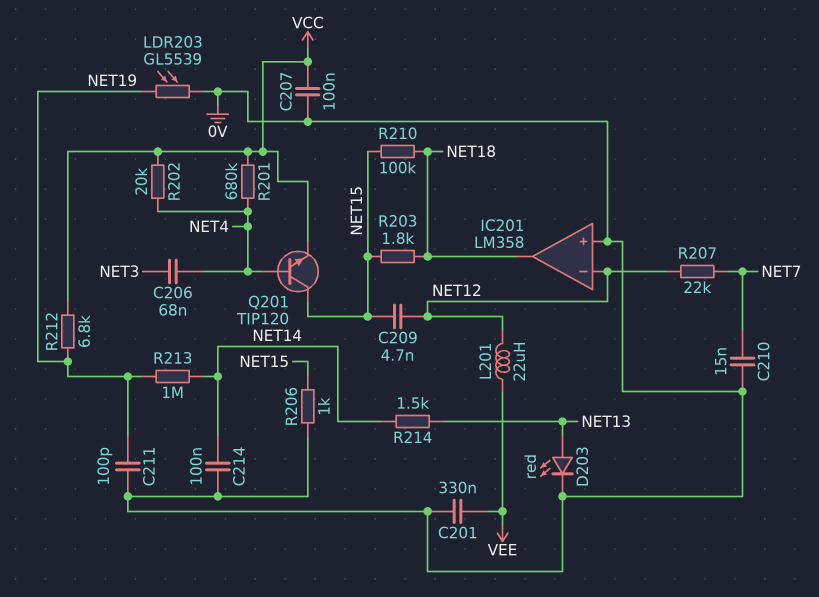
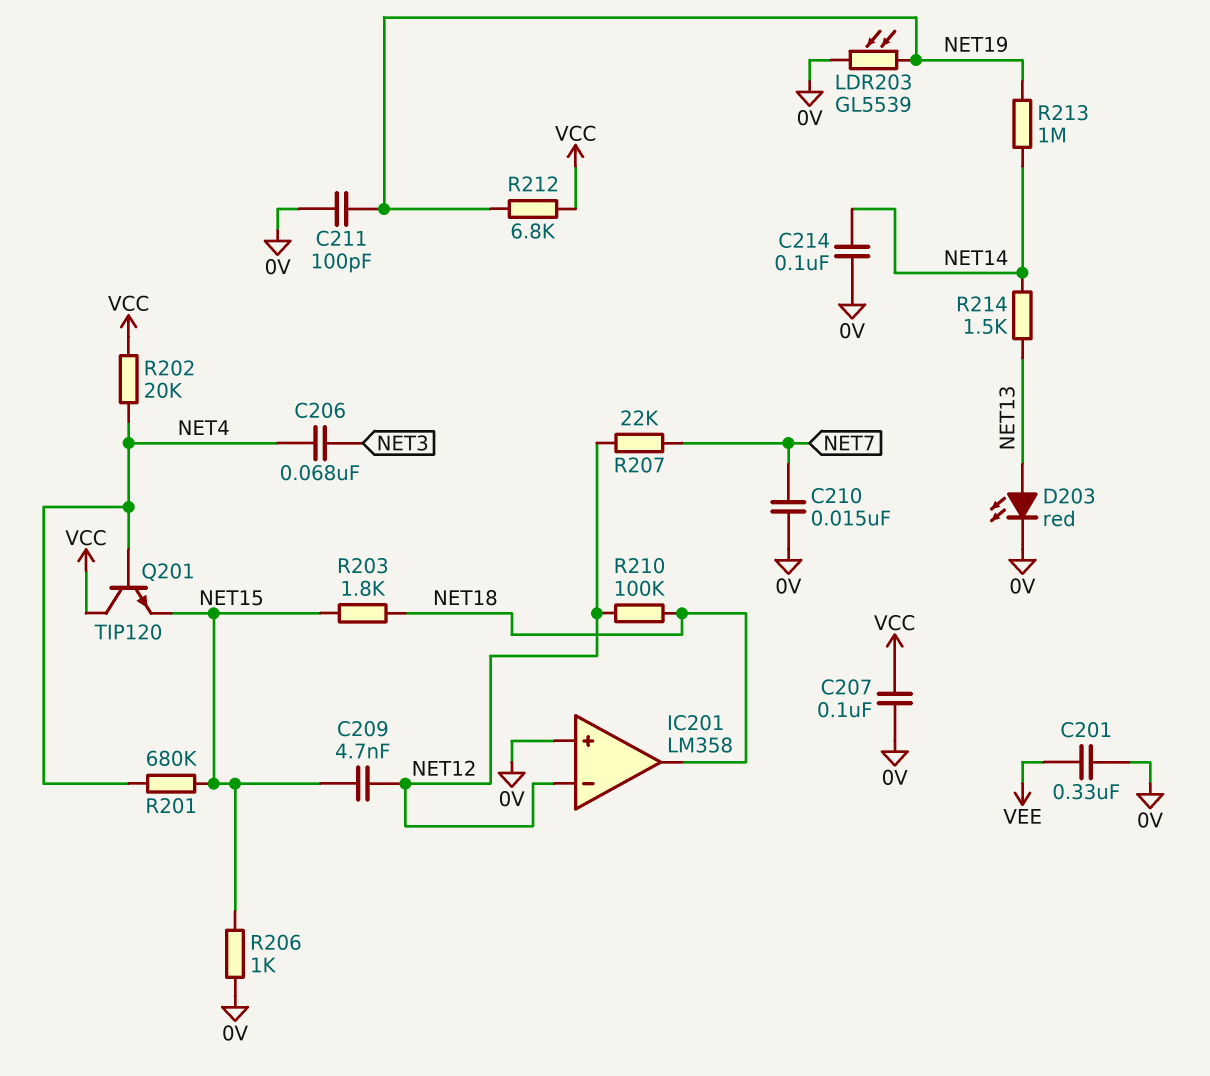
L201: 22uH (NET12, VEE) -> none
Q201: NPN TIP120 (B NET4, C NET15, E VCC) -> NPN TIP120 (B NET4, C VCC, E NET15)
R201: 680k (NET4, VCC) -> 680k (NET4, NET15)
R210: 100k (NET15, NET18) -> 100k (NET12, NET18)

